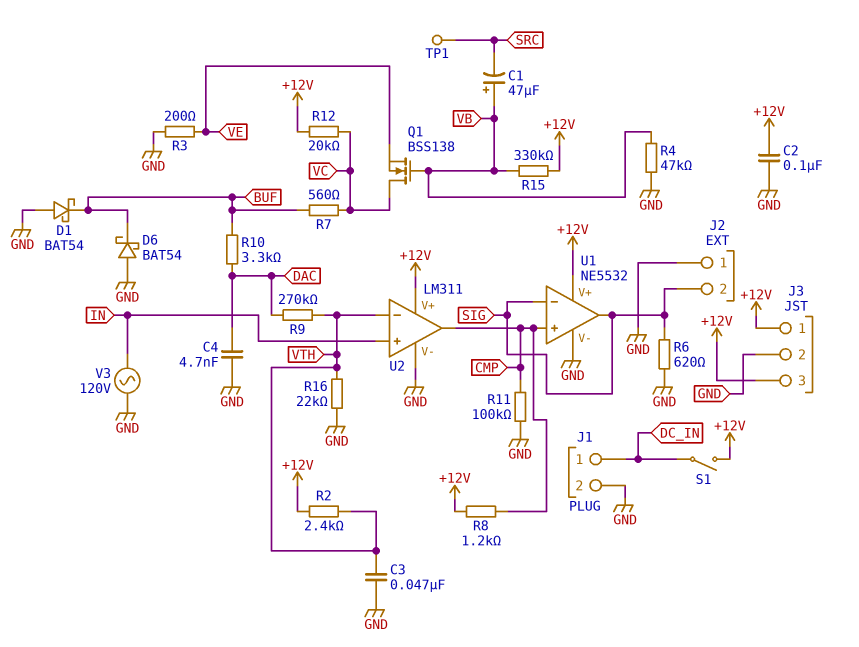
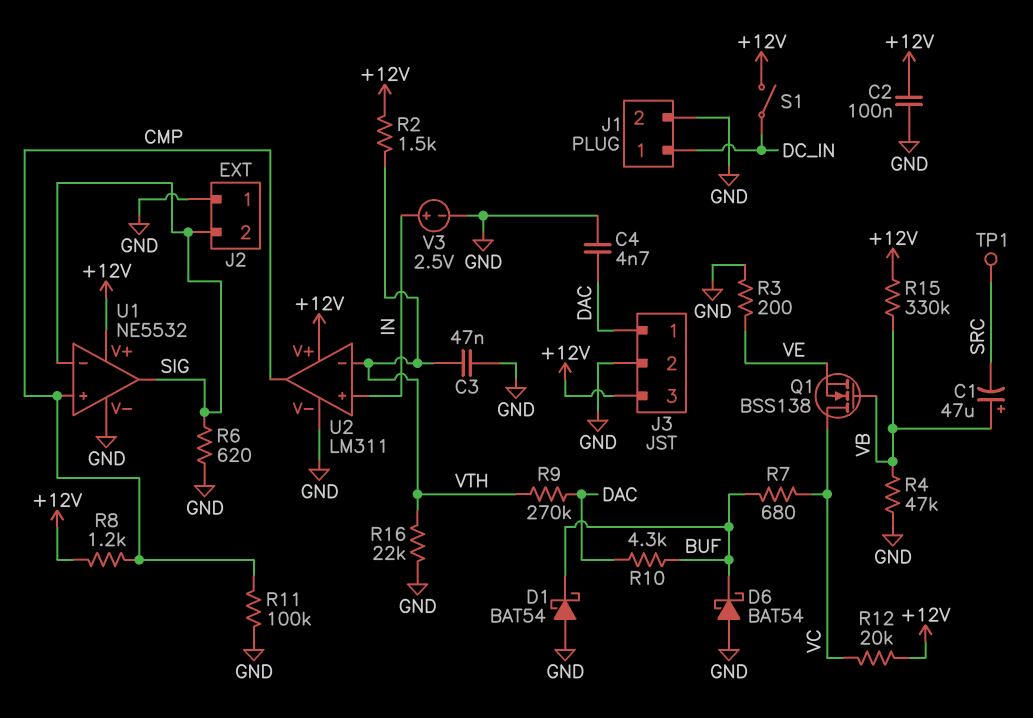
J3 pin 1: +12V -> DAC
R2: 2.4k (+12V, VTH) -> 1.5k (+12V, VTH)
R7: 560 (BUF, VC) -> 680 (BUF, VC)
R10: 3.3k (BUF, DAC) -> 4.3k (BUF, DAC)
V3: AC 120V (GND, IN) -> 2.5V (plus IN, minus GND)

